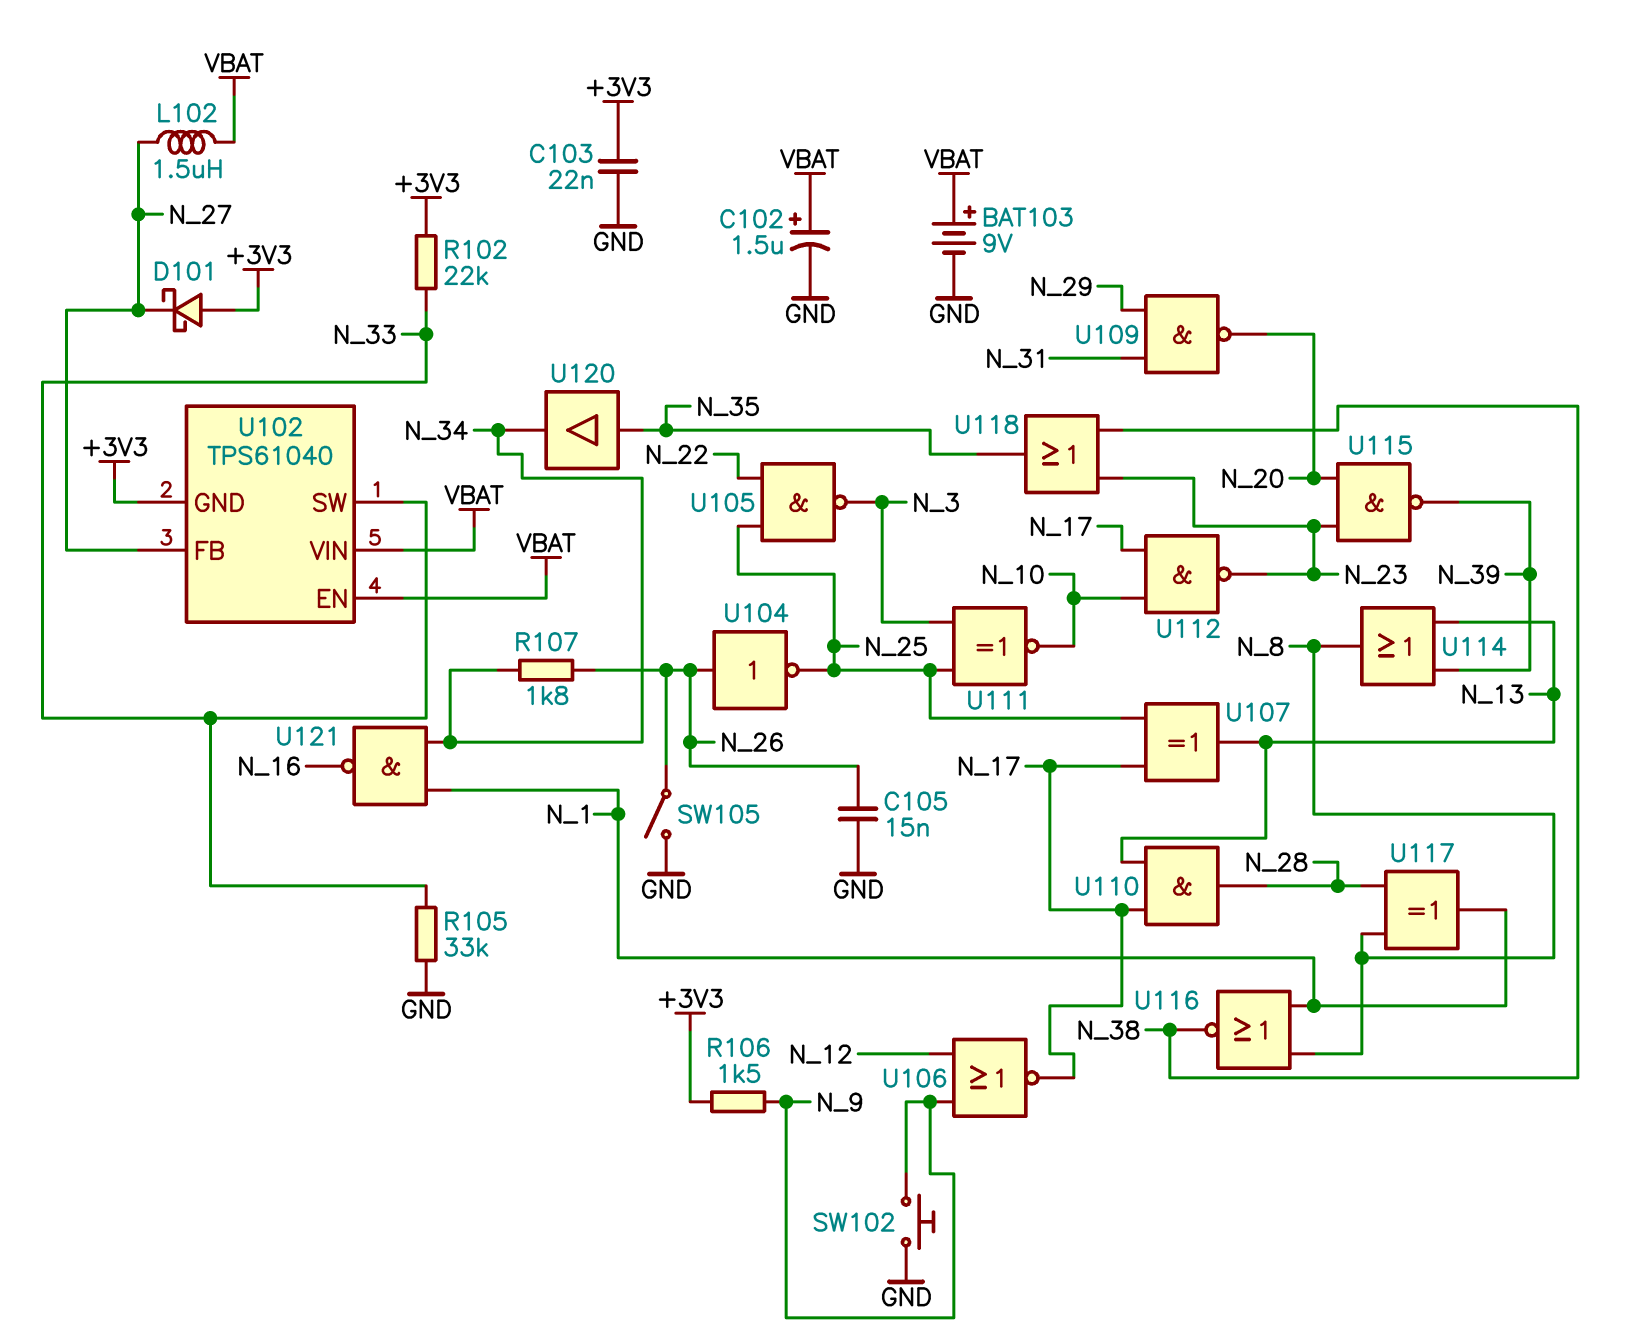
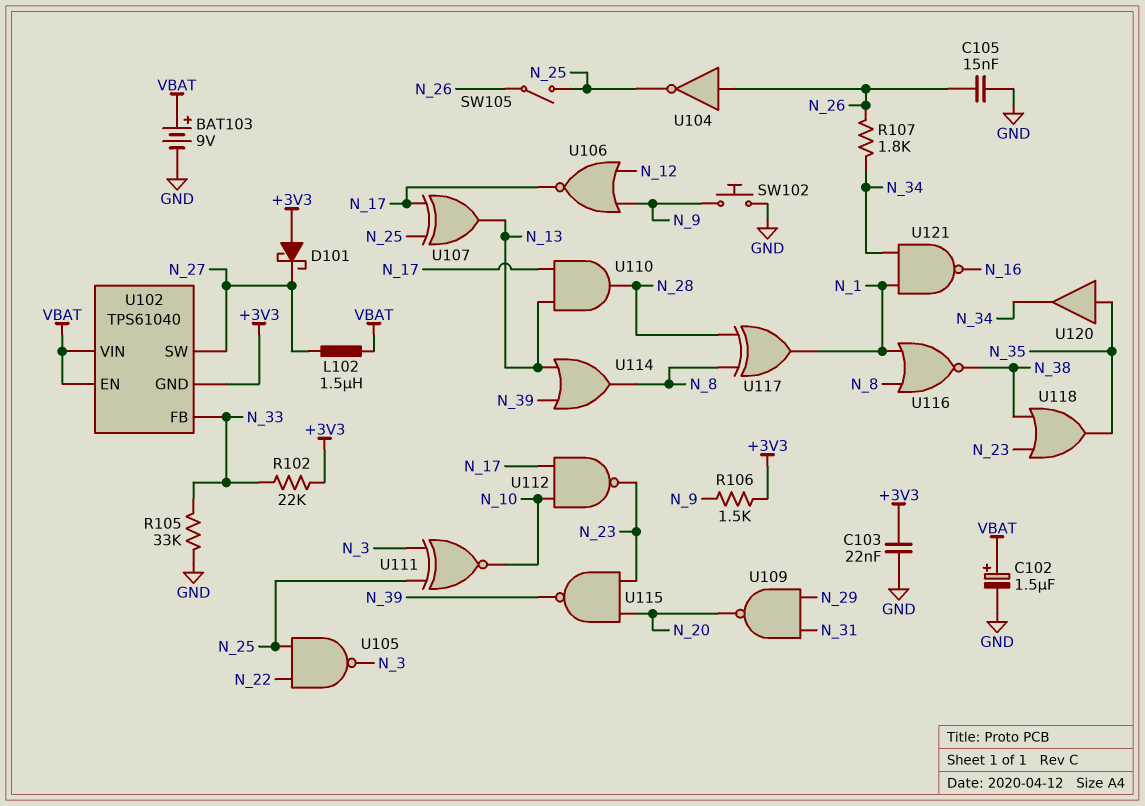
SW105: switch (GND, N_26) -> switch (N_25, N_26)
U102 pin FB: N_27 -> N_33
U102 pin SW: N_33 -> N_27

